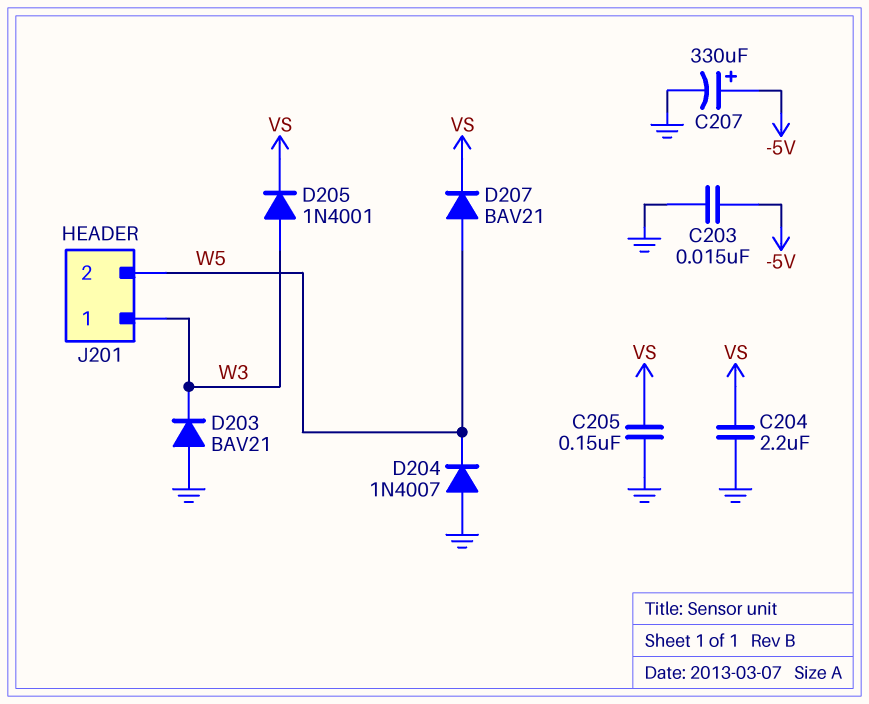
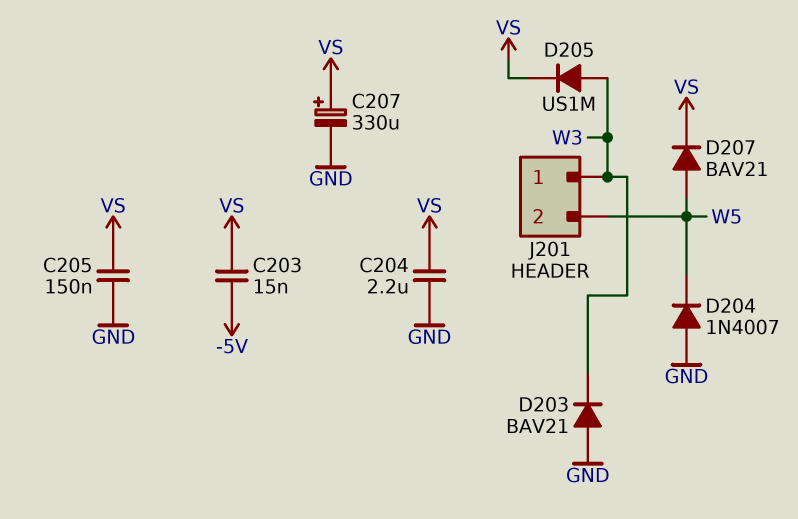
C203: 15nF (-5V, GND) -> 15nF (-5V, VS)
C207: 330uF (plus -5V, minus GND) -> 330uF (plus VS, minus GND)
D205: diode 1N4001 (A W3, K VS) -> diode US1M (A W3, K VS)

